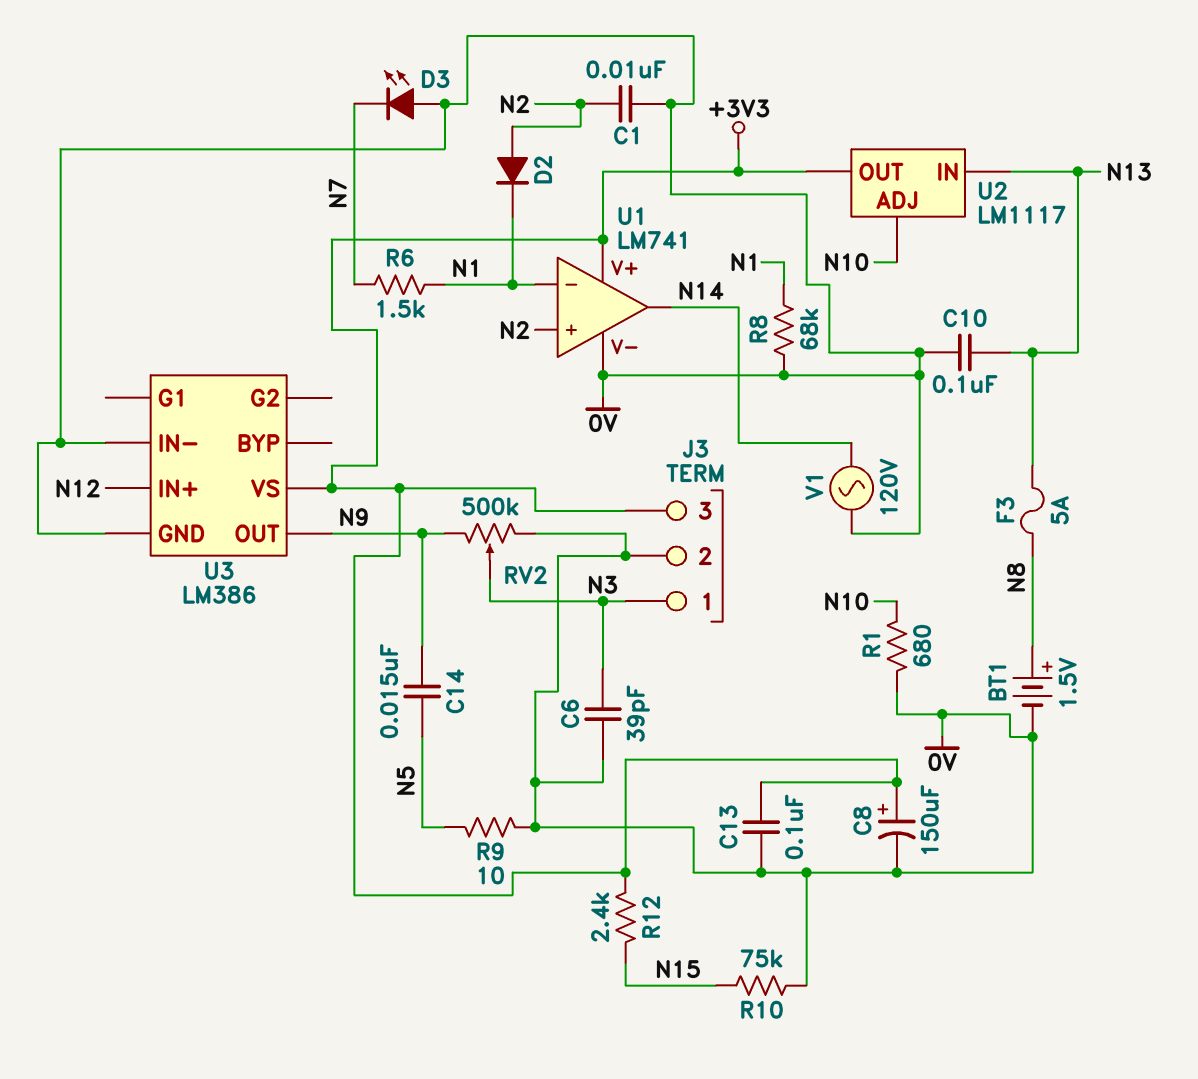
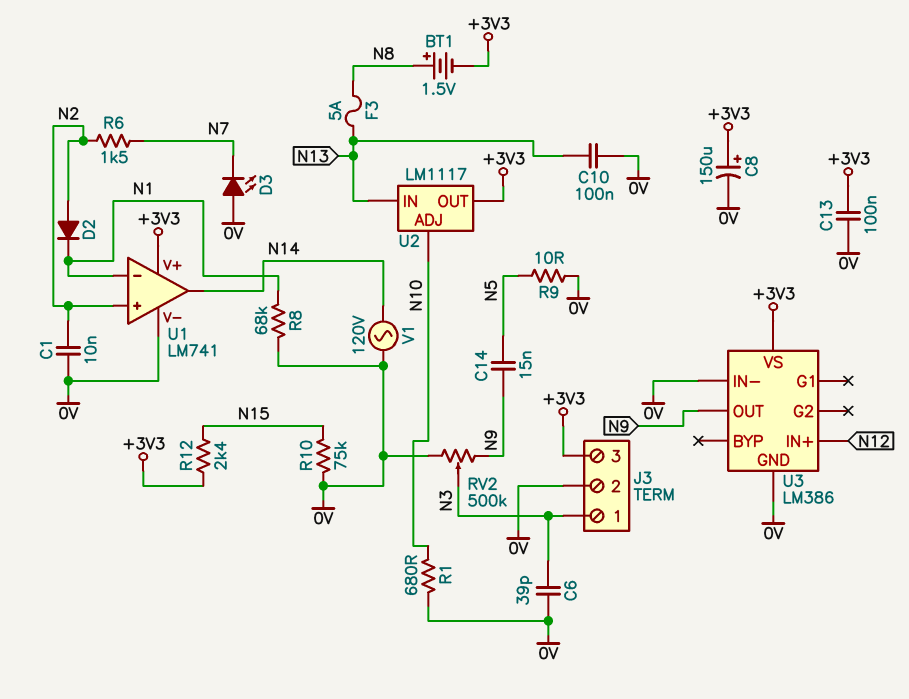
BT1: 1.5V (plus N8, minus 0V) -> 1.5V (plus N8, minus +3V3)
R6: 1.5k (N1, N7) -> 1.5k (N2, N7)

